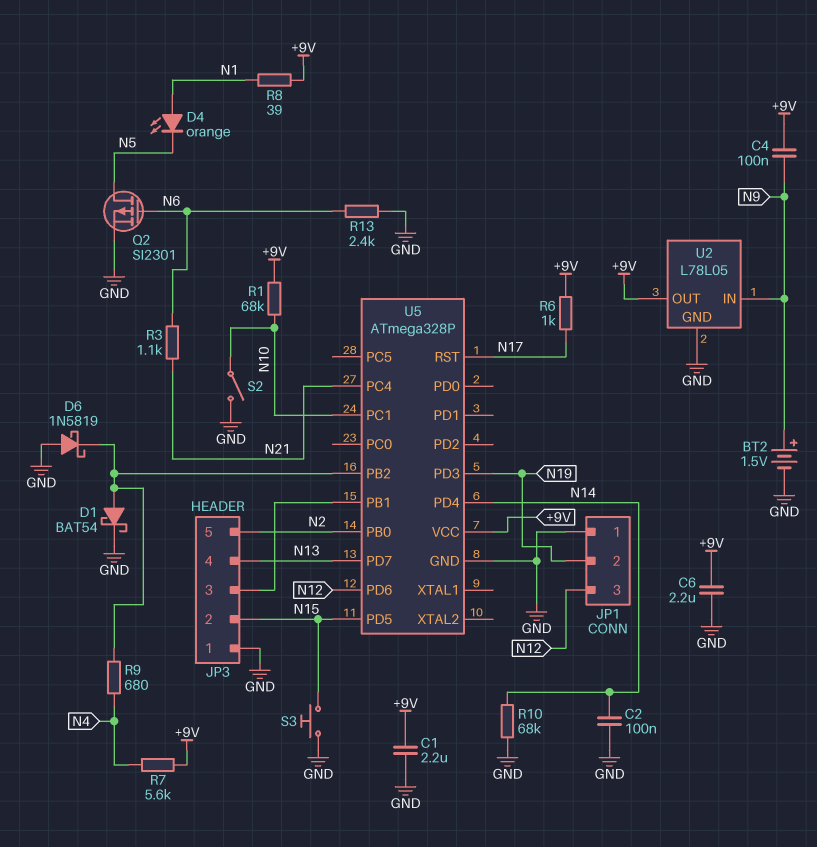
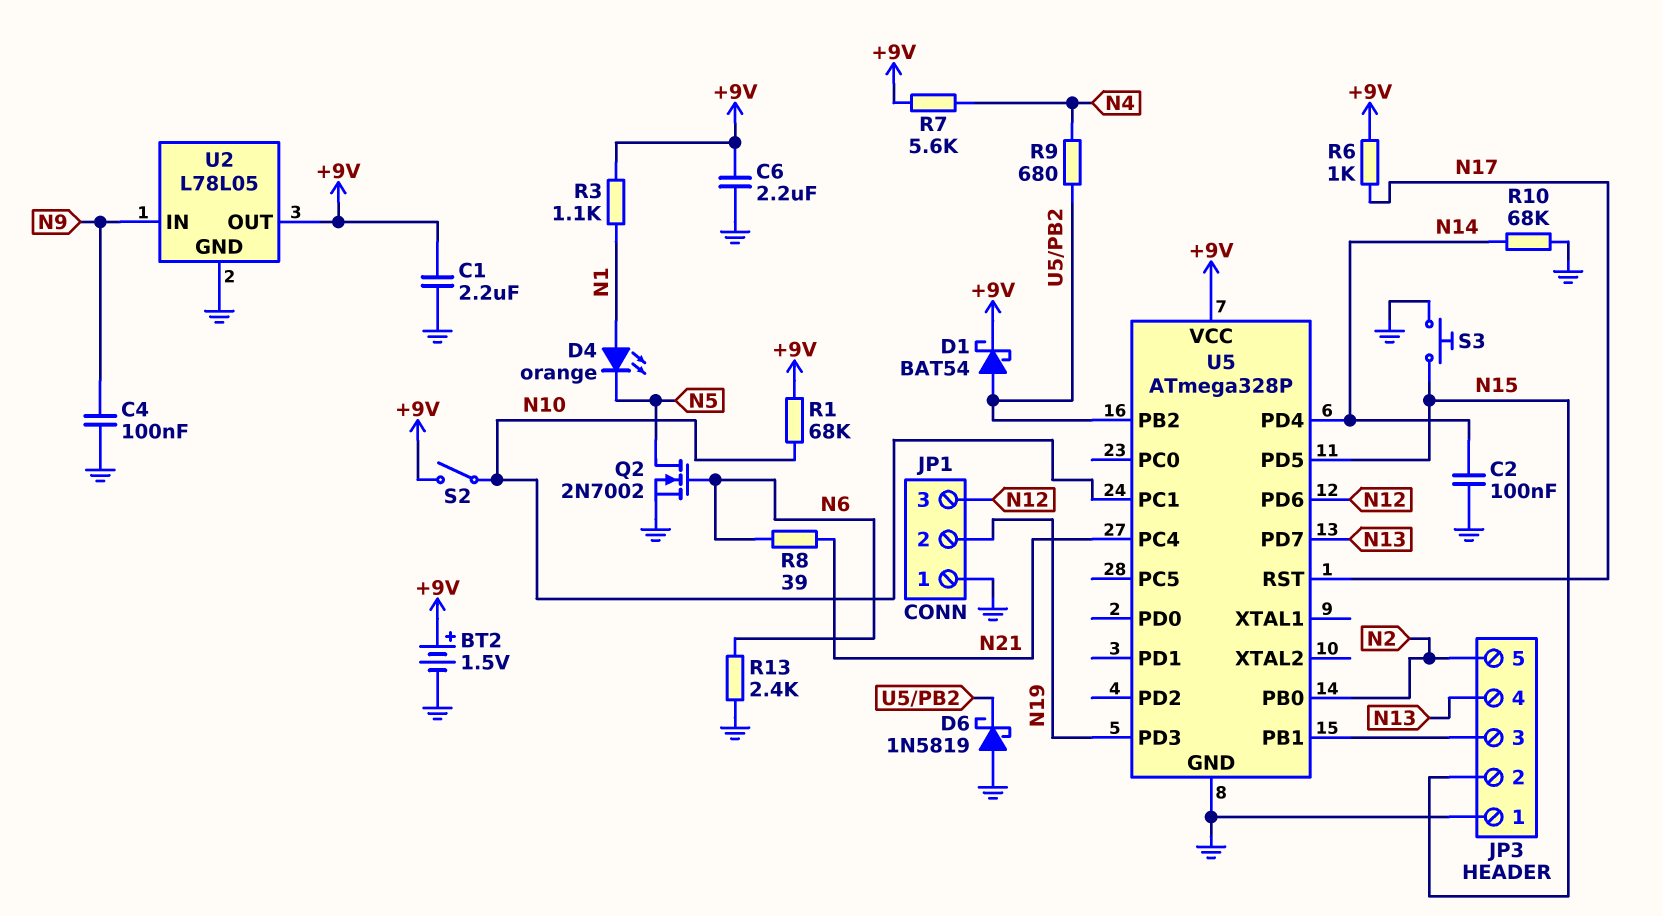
BT2: 1.5V (plus N9, minus GND) -> 1.5V (plus +9V, minus GND)
C4: 100nF (+9V, N9) -> 100nF (GND, N9)
D1: schottky BAT54 (A U5/PB2, K GND) -> schottky BAT54 (A U5/PB2, K +9V)
Q2: PMOS SI2301 (G N6, D N5, S GND) -> NMOS 2N7002 (G N6, D N5, S GND)
R3: 1.1k (N6, N21) -> 1.1k (+9V, N1)
R8: 39 (+9V, N1) -> 39 (N6, N21)
S2: switch (GND, N10) -> switch (+9V, N10)

